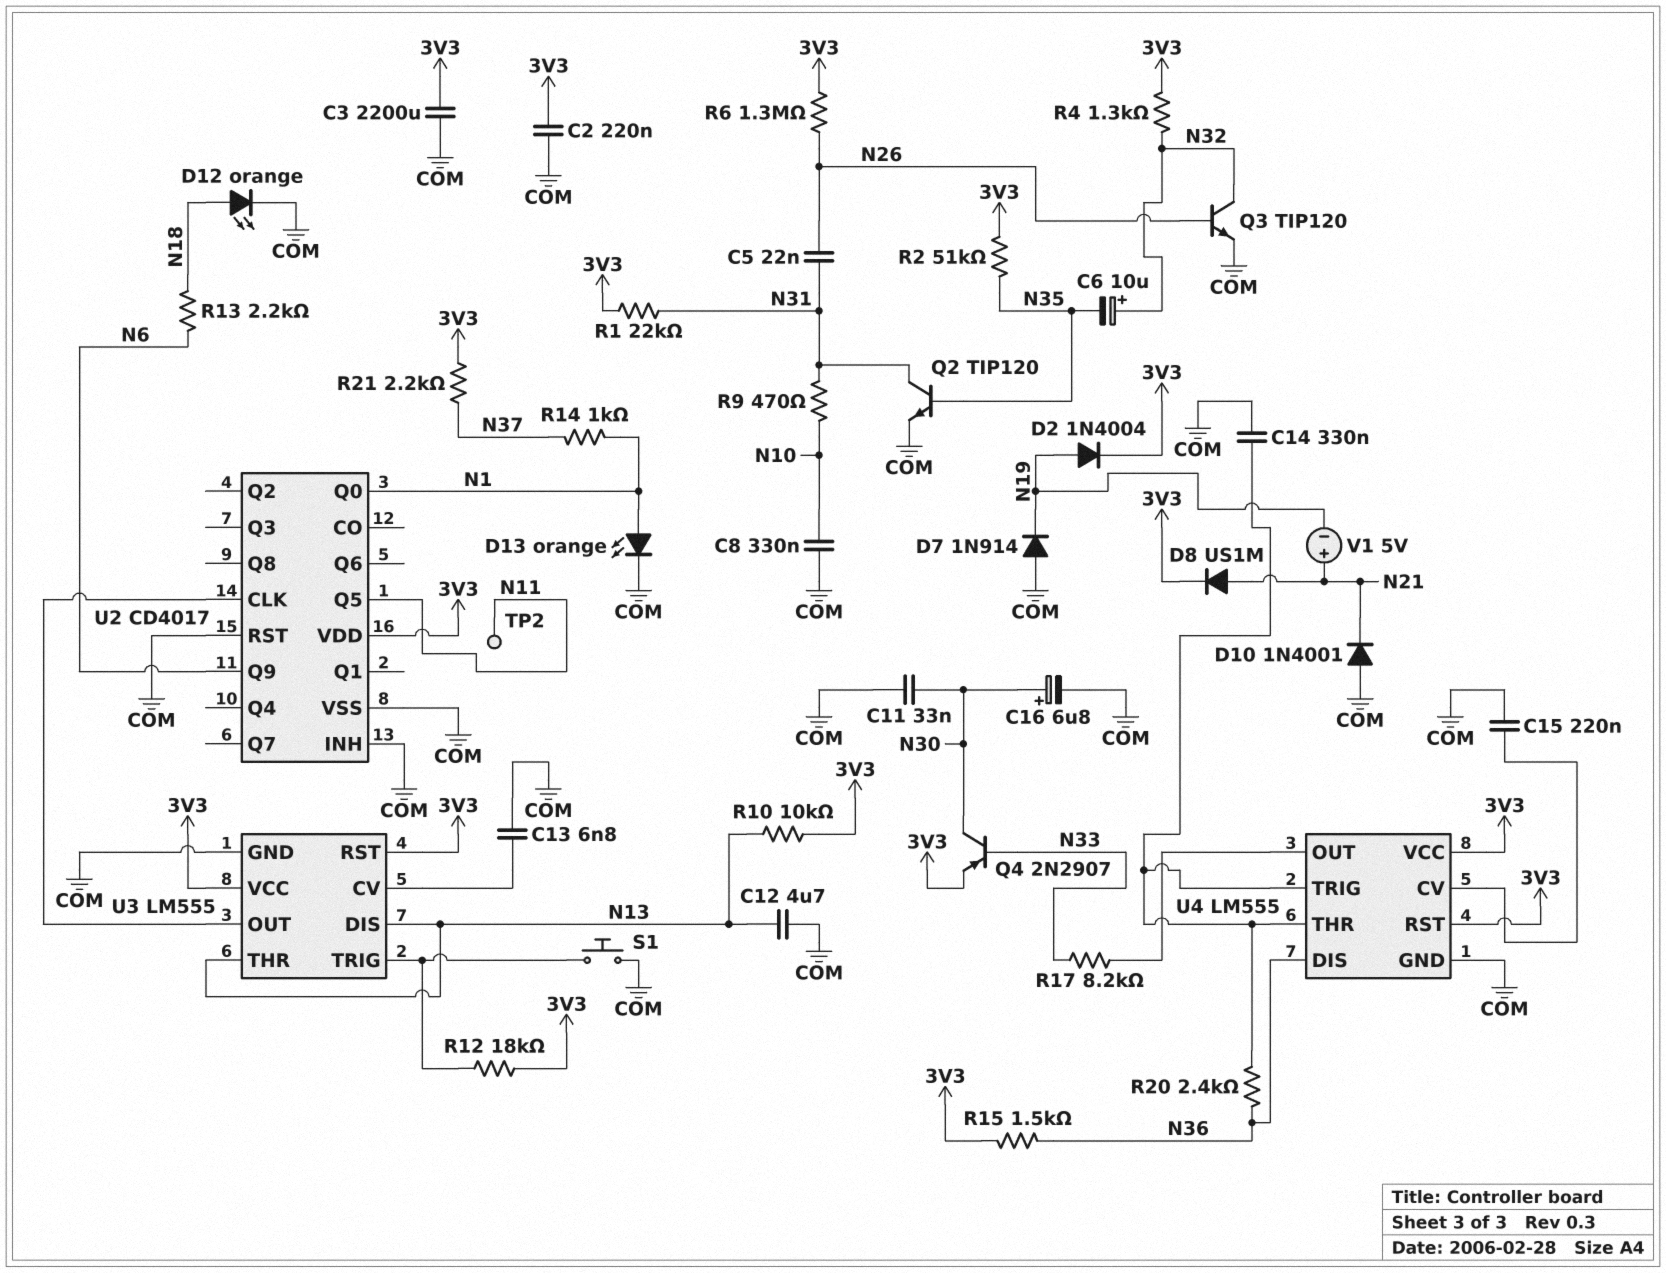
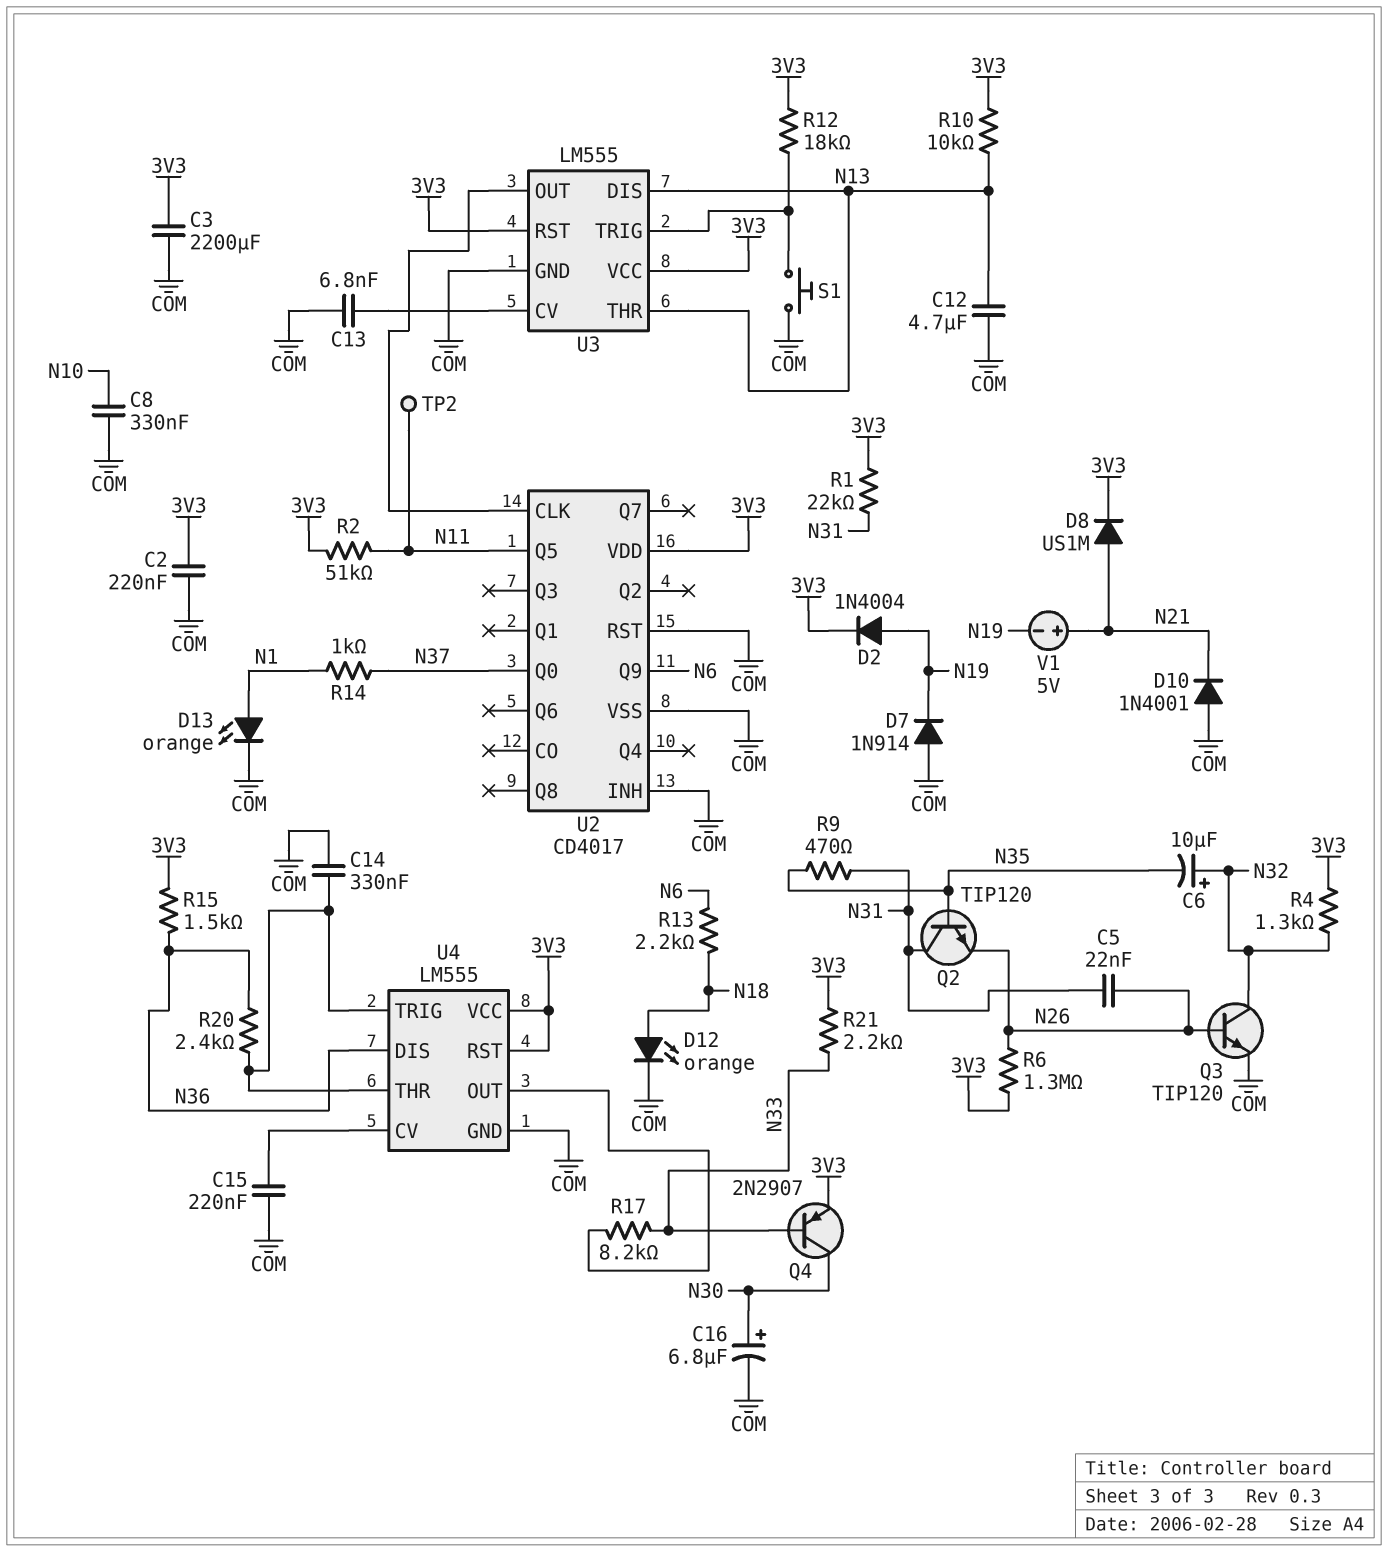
C11: 33nF (COM, N30) -> none
Q2: NPN TIP120 (B N35, C N31, E COM) -> NPN TIP120 (B N35, C N31, E N26)
R2: 51k (3V3, N35) -> 51k (3V3, N11)
R9: 470 (N10, N31) -> 470 (N31, N35)
R21: 2.2k (3V3, N37) -> 2.2k (3V3, N33)
U2 pin Q0: N1 -> N37

